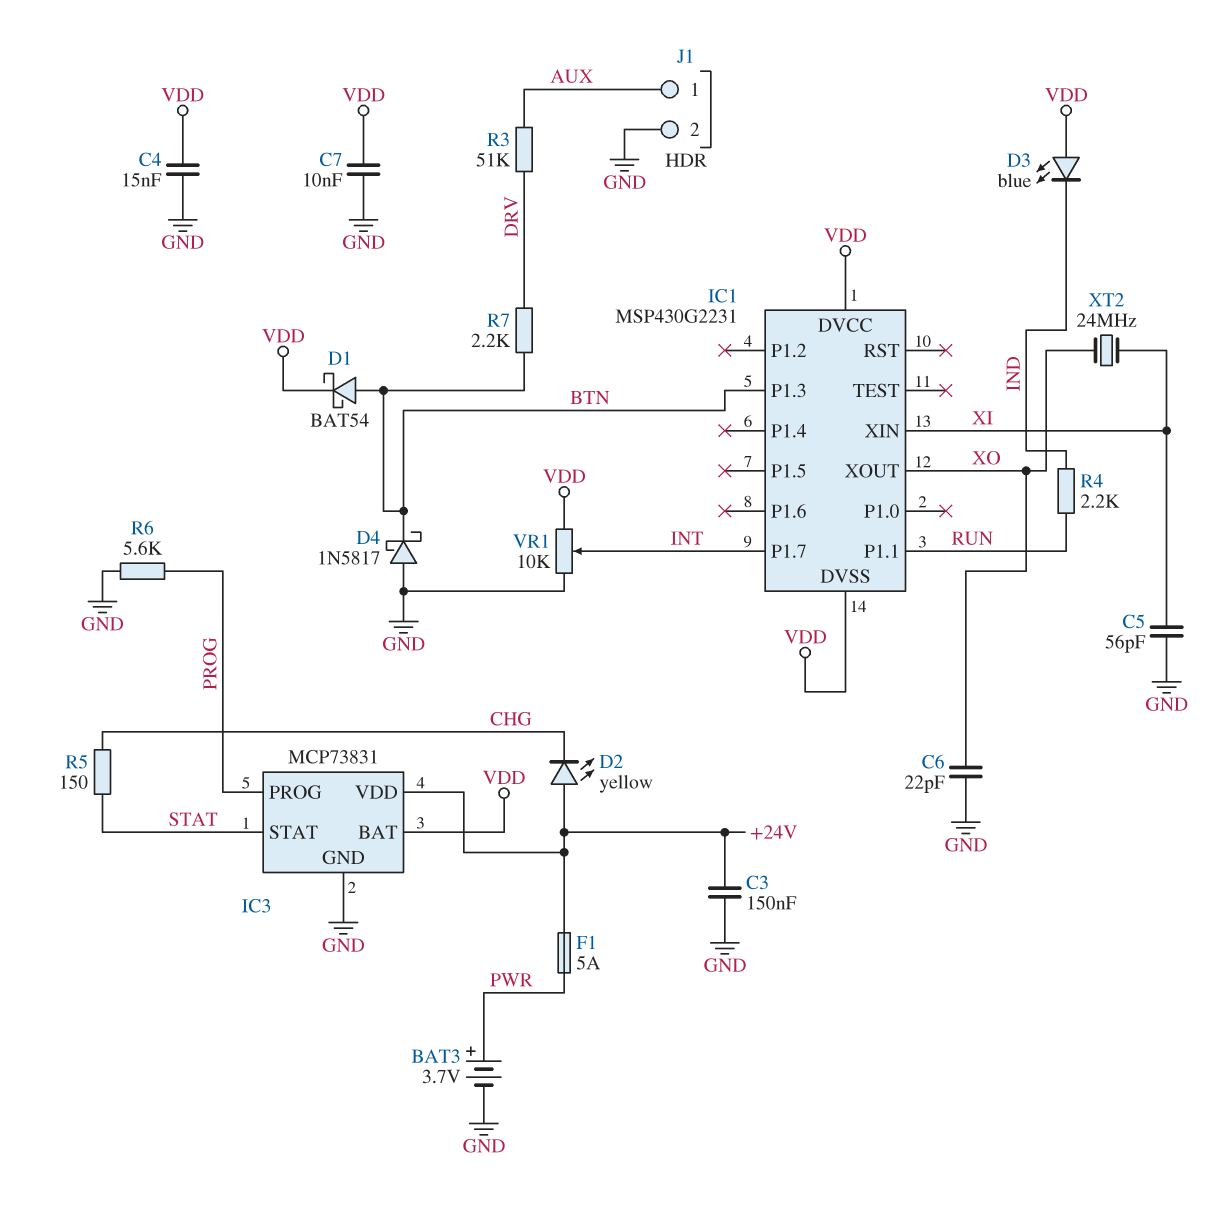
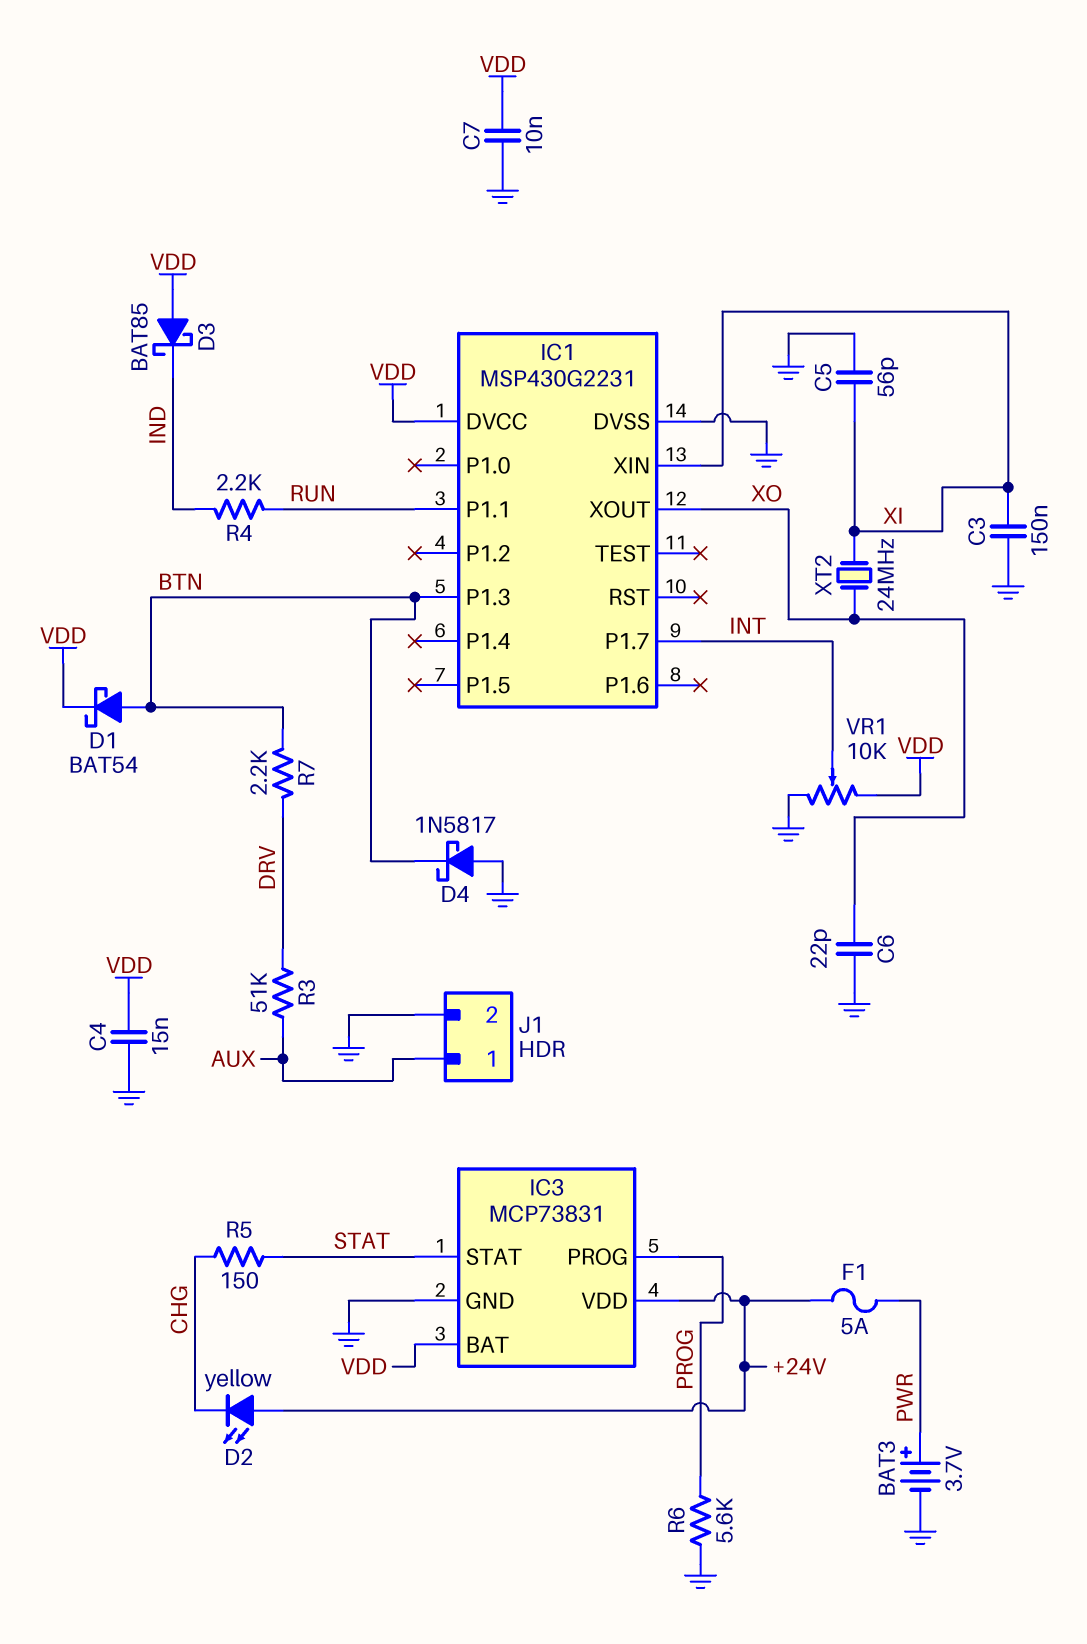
C3: 150nF (+24V, GND) -> 150nF (GND, XI)
D3: LED blue (A VDD, K IND) -> schottky BAT85 (A VDD, K IND)
IC1 pin DVSS: VDD -> GND

